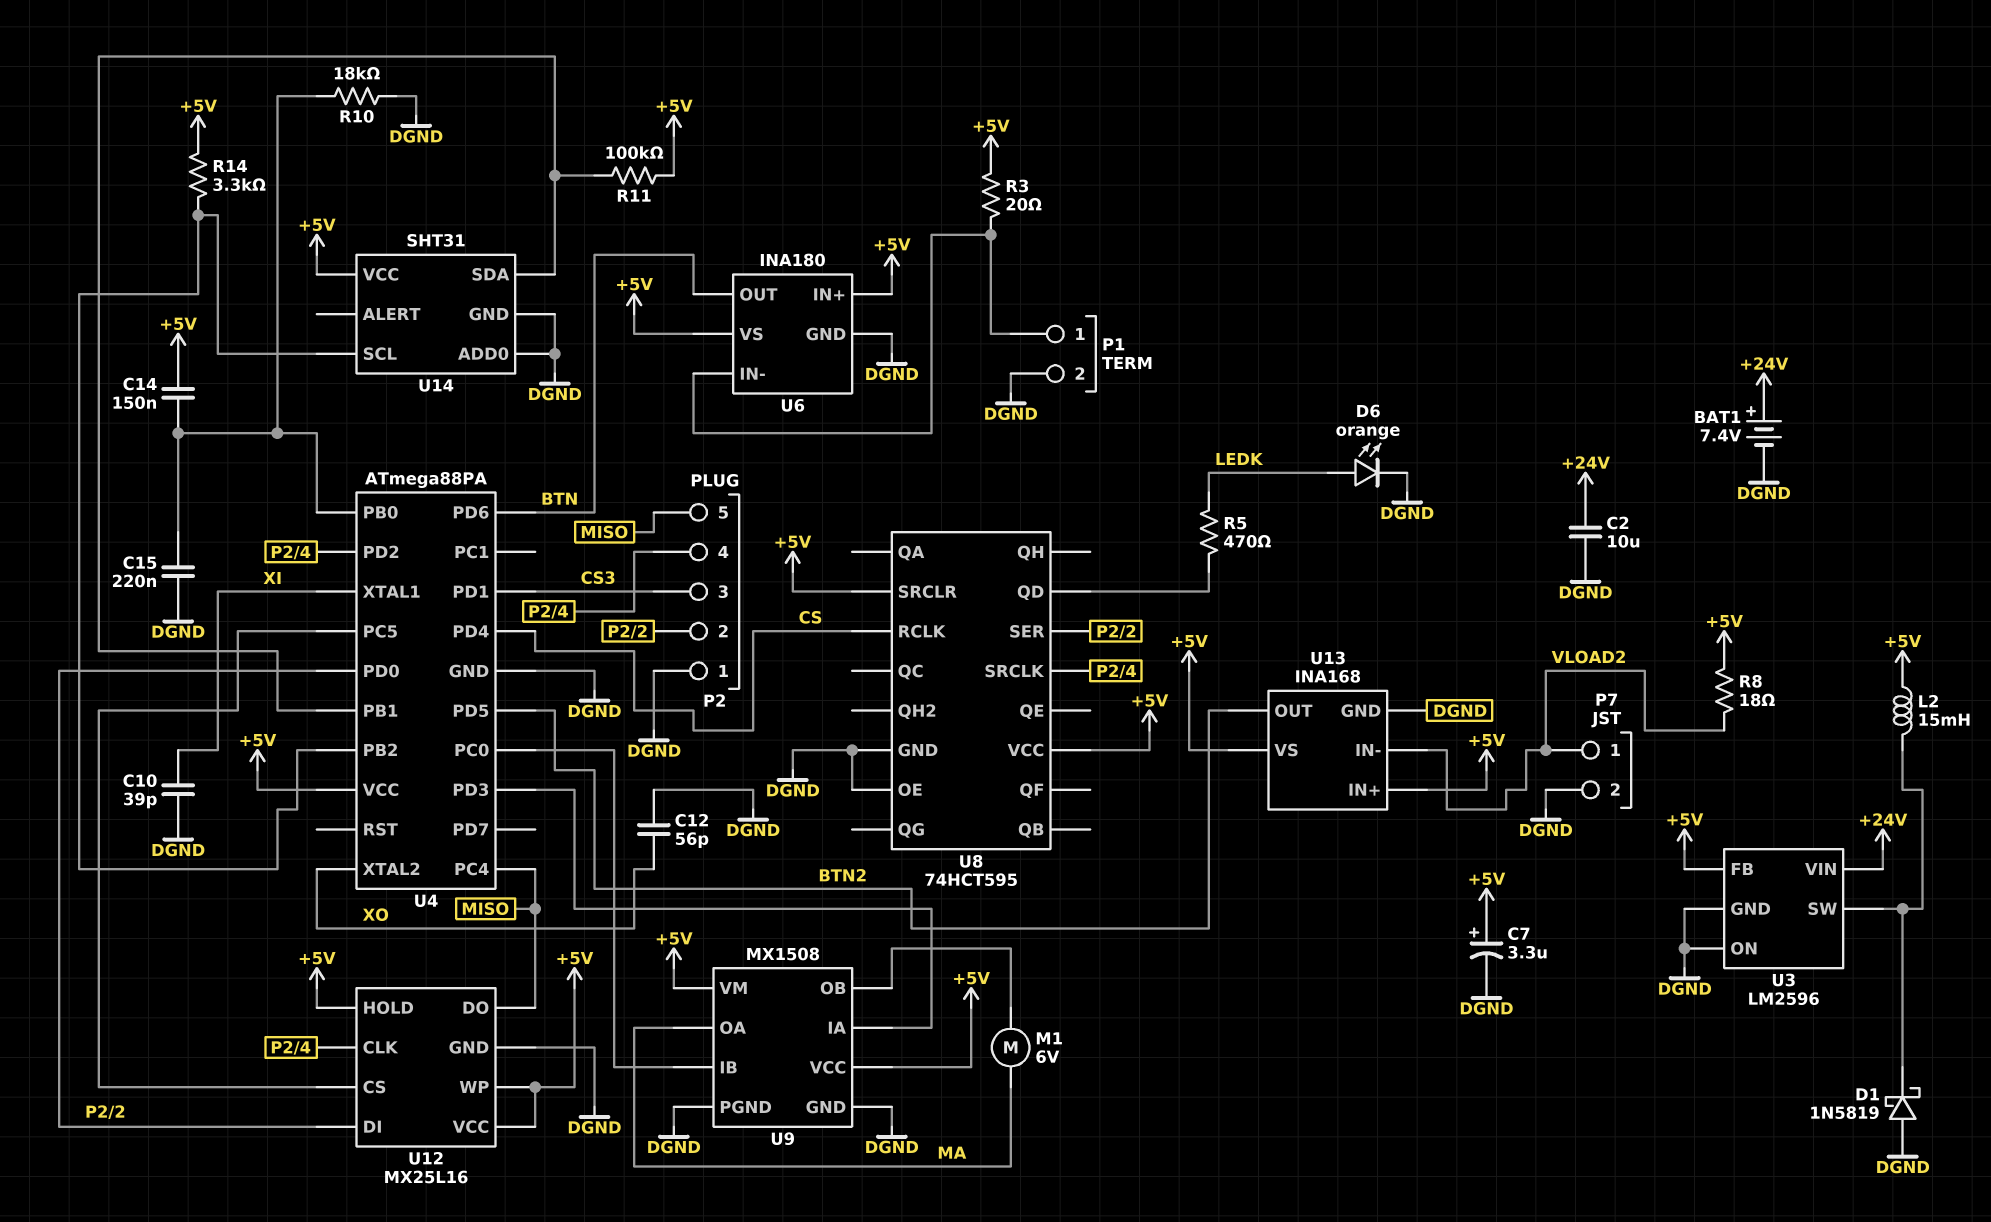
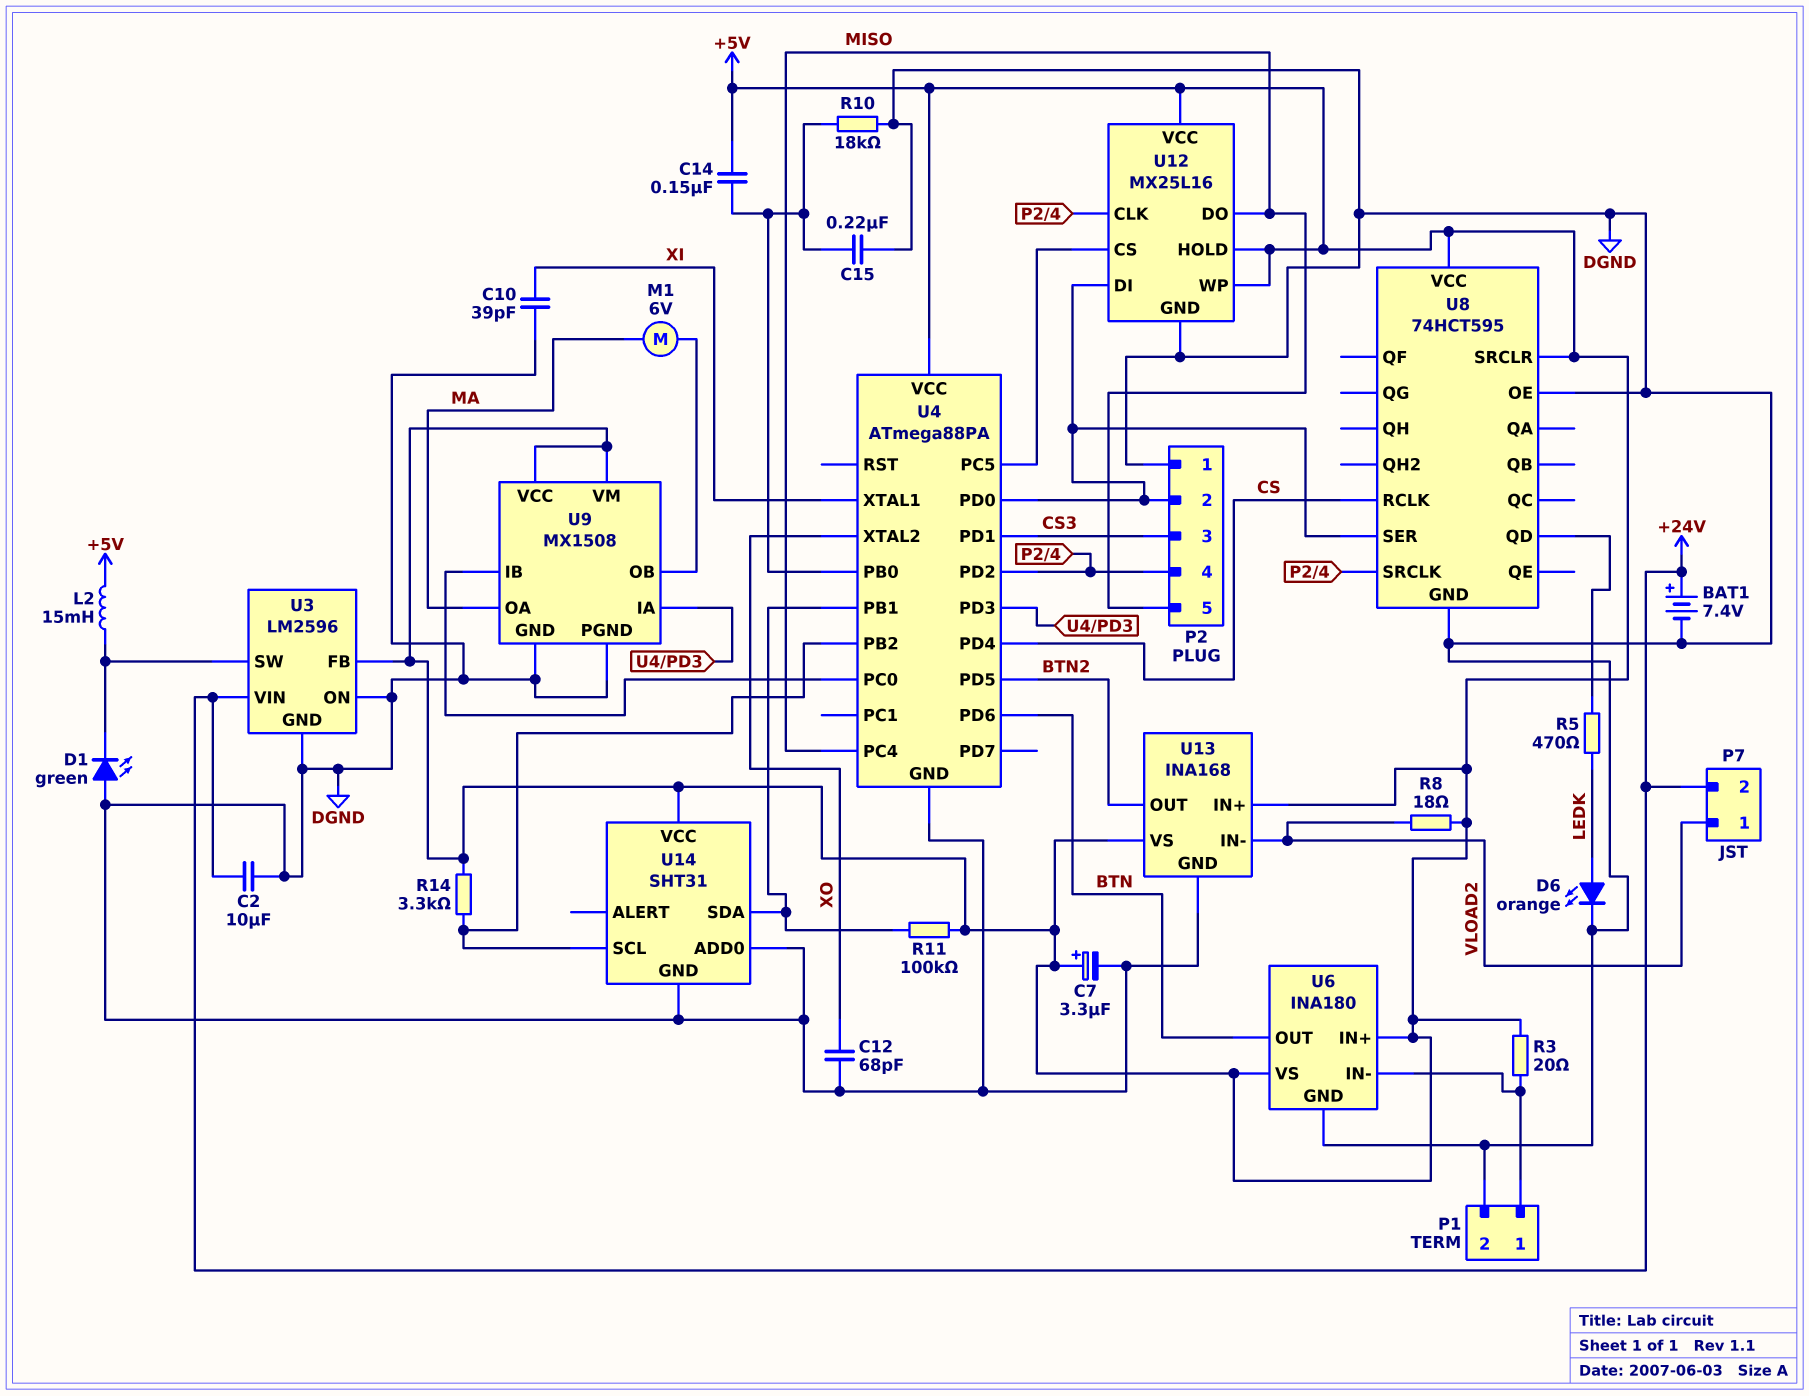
C12: 56pF (DGND, XO) -> 68pF (DGND, XO)
D1: schottky 1N5819 (A DGND, K U3/SW) -> LED green (A DGND, K U3/SW)
P7 pin 2: DGND -> +24V

